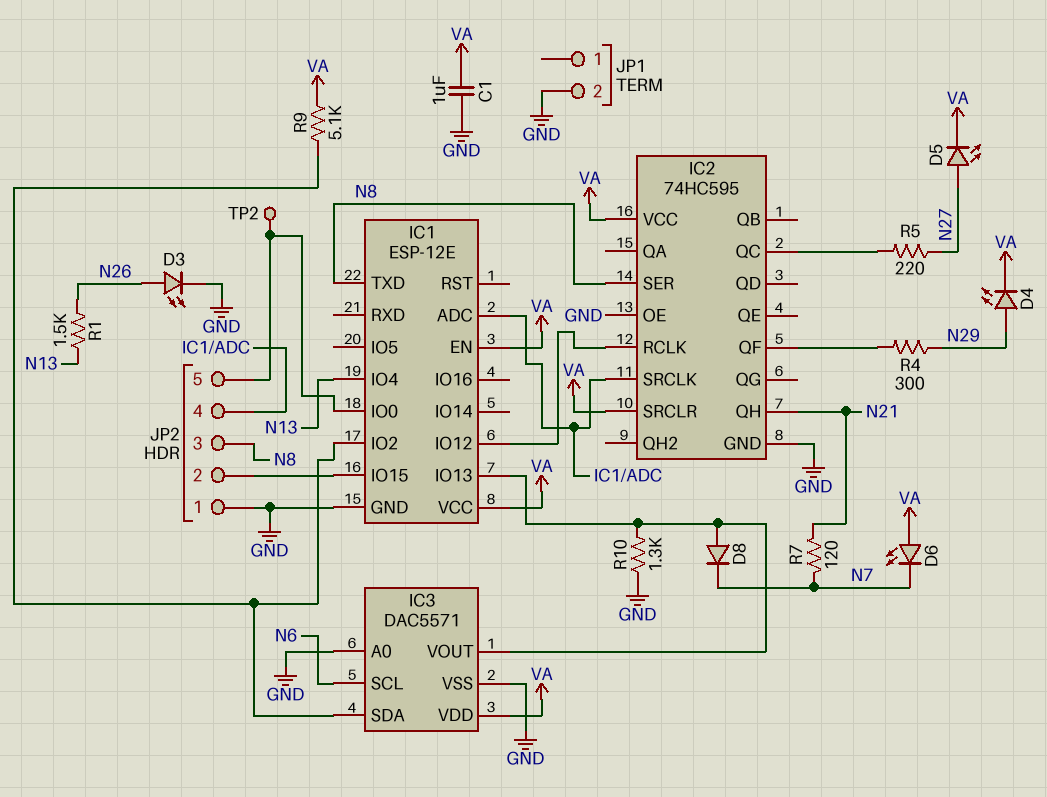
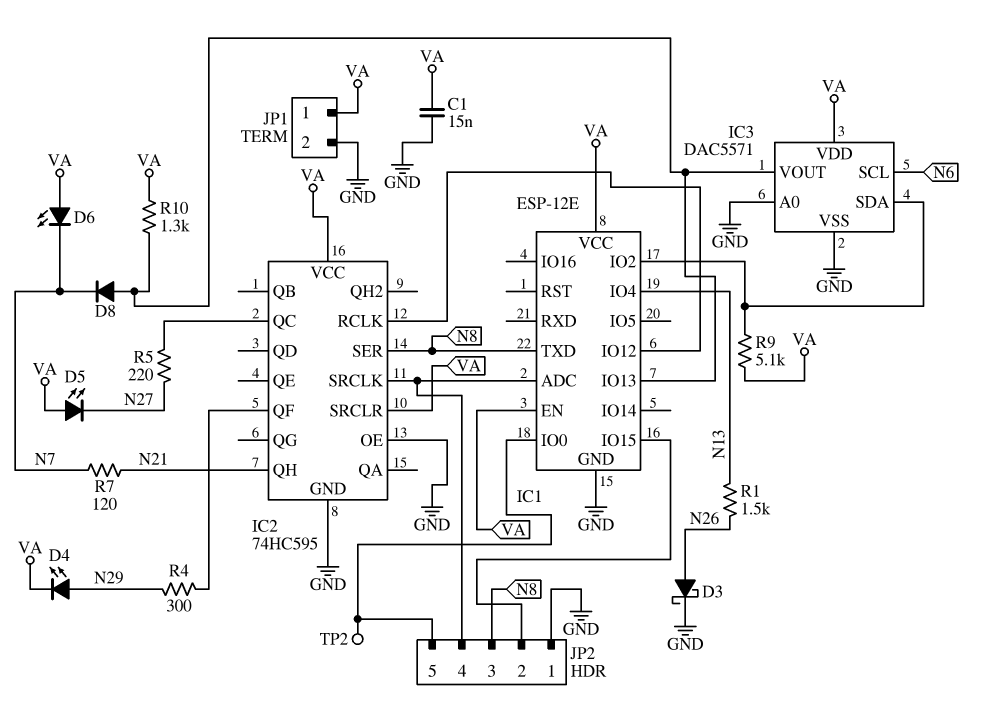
C1: 1uF (GND, VA) -> 15nF (GND, VA)
D3: LED (A N26, K GND) -> schottky (A N26, K GND)
D5: LED (A N27, K VA) -> LED (A VA, K N27)
JP1 pin 1: none -> VA
R10: 1.3k (GND, IC1/IO13) -> 1.3k (IC1/IO13, VA)

